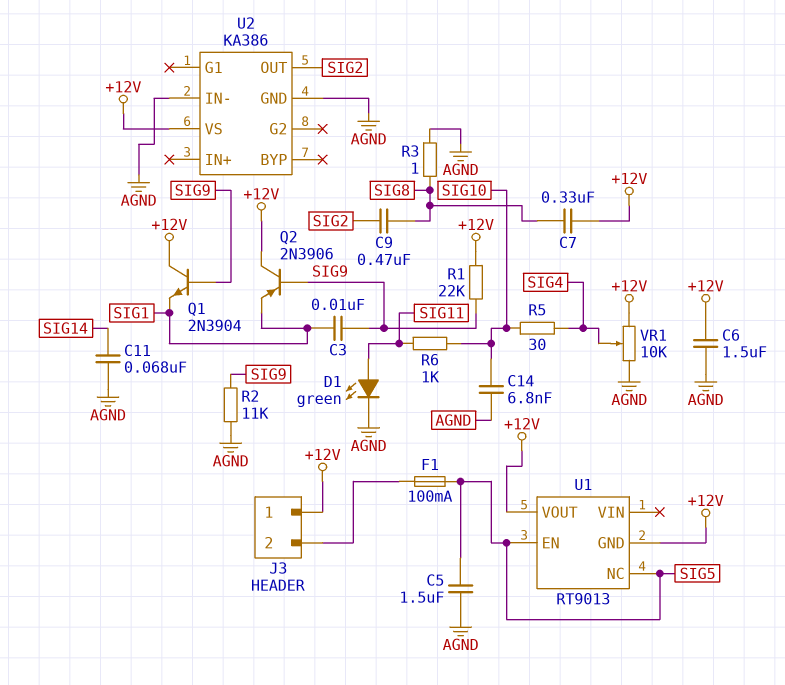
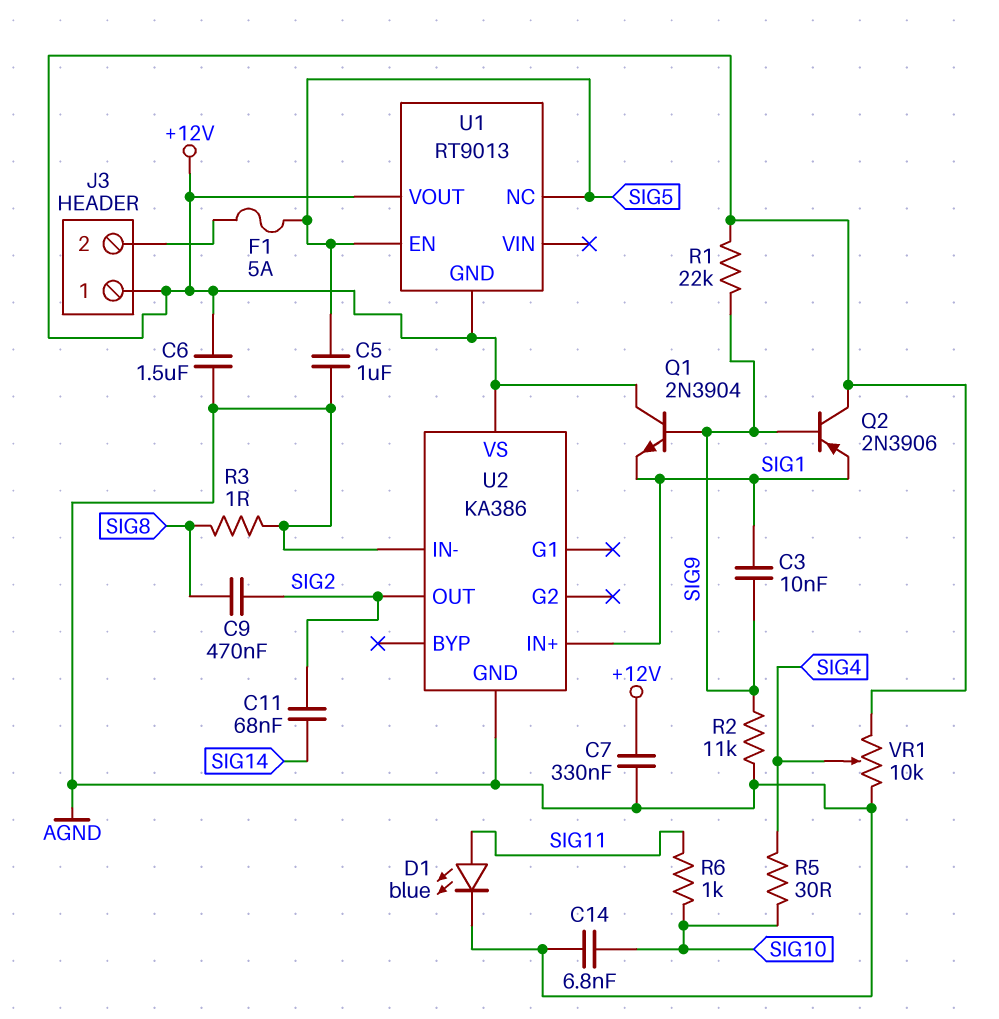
C5: 1.5uF (AGND, SIG5) -> 1uF (AGND, SIG5)
C7: 330nF (+12V, SIG8) -> 330nF (+12V, AGND)
C11: 68nF (AGND, SIG14) -> 68nF (SIG2, SIG14)
D1: LED green (A SIG11, K AGND) -> LED blue (A SIG11, K AGND)
F1: 100mA (J3/2, SIG5) -> 5A (J3/2, SIG5)
U2 pin IN+: none -> SIG1

